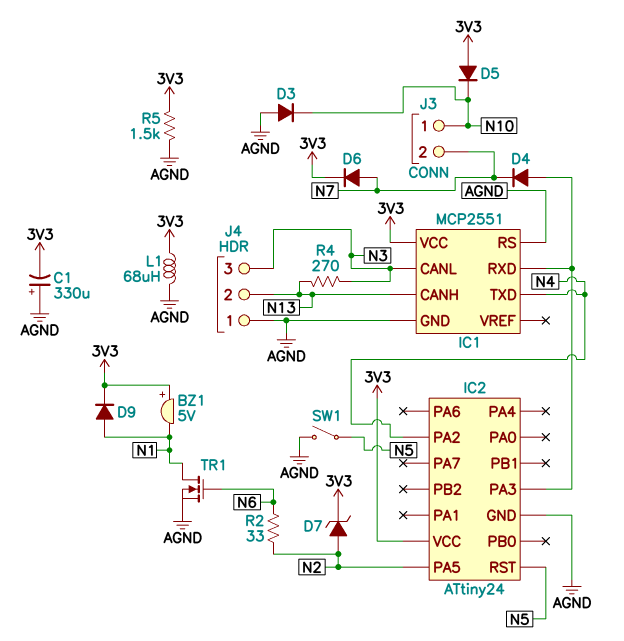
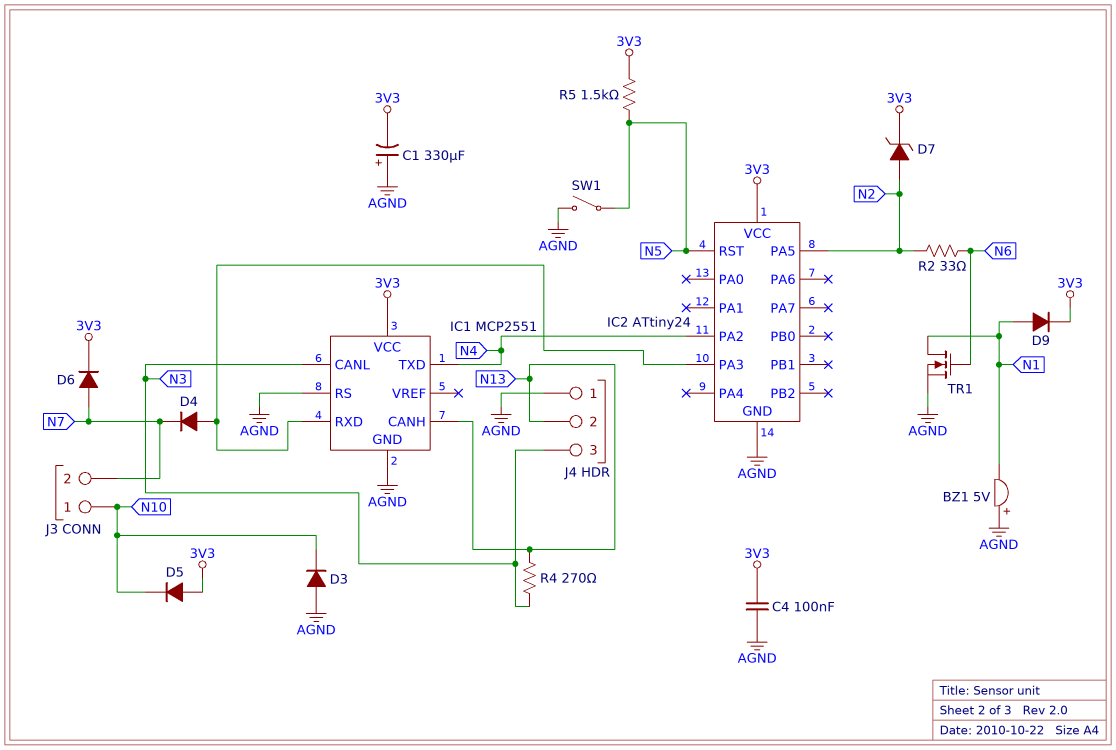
BZ1: buzzer 5V (plus 3V3, minus N1) -> buzzer 5V (plus AGND, minus N1)
C4: none -> 100nF (3V3, AGND)
L1: 68uH (3V3, AGND) -> none
R5: 1.5k (3V3, AGND) -> 1.5k (3V3, N5)

